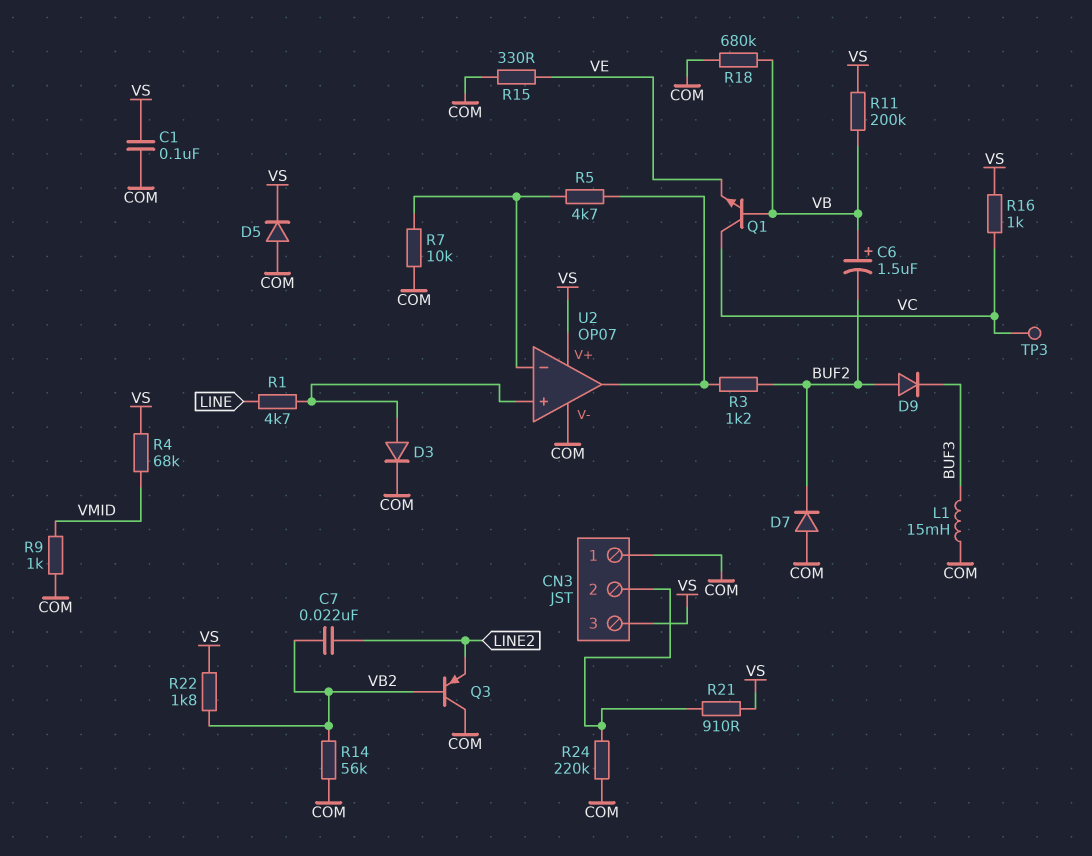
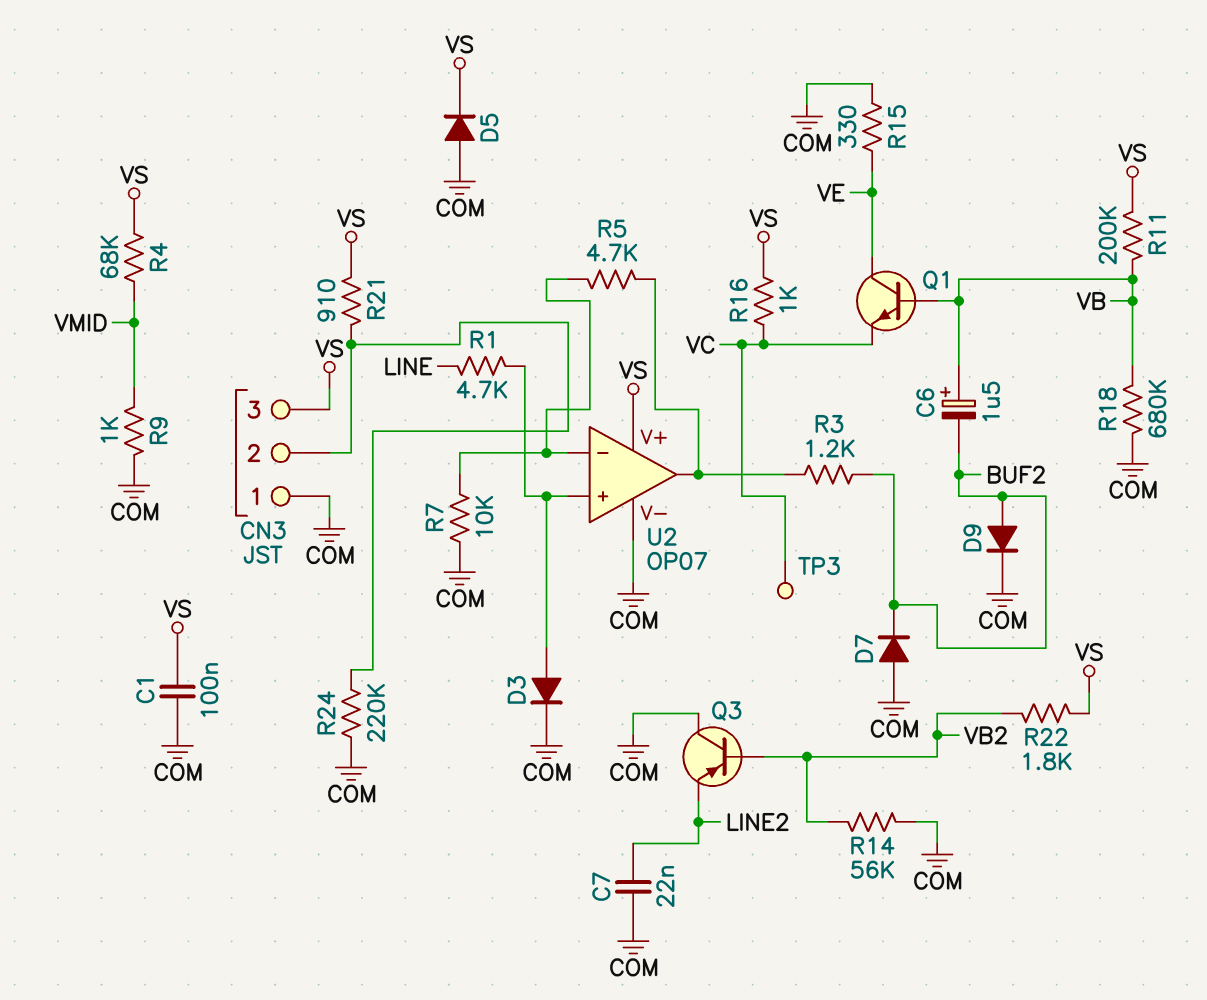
C7: 22nF (LINE2, VB2) -> 22nF (COM, LINE2)
D9: diode (A BUF2, K BUF3) -> diode (A BUF2, K COM)
L1: 15mH (BUF3, COM) -> none
Q1: NPN (B VB, C VC, E VE) -> NPN (B VB, C VE, E VC)

